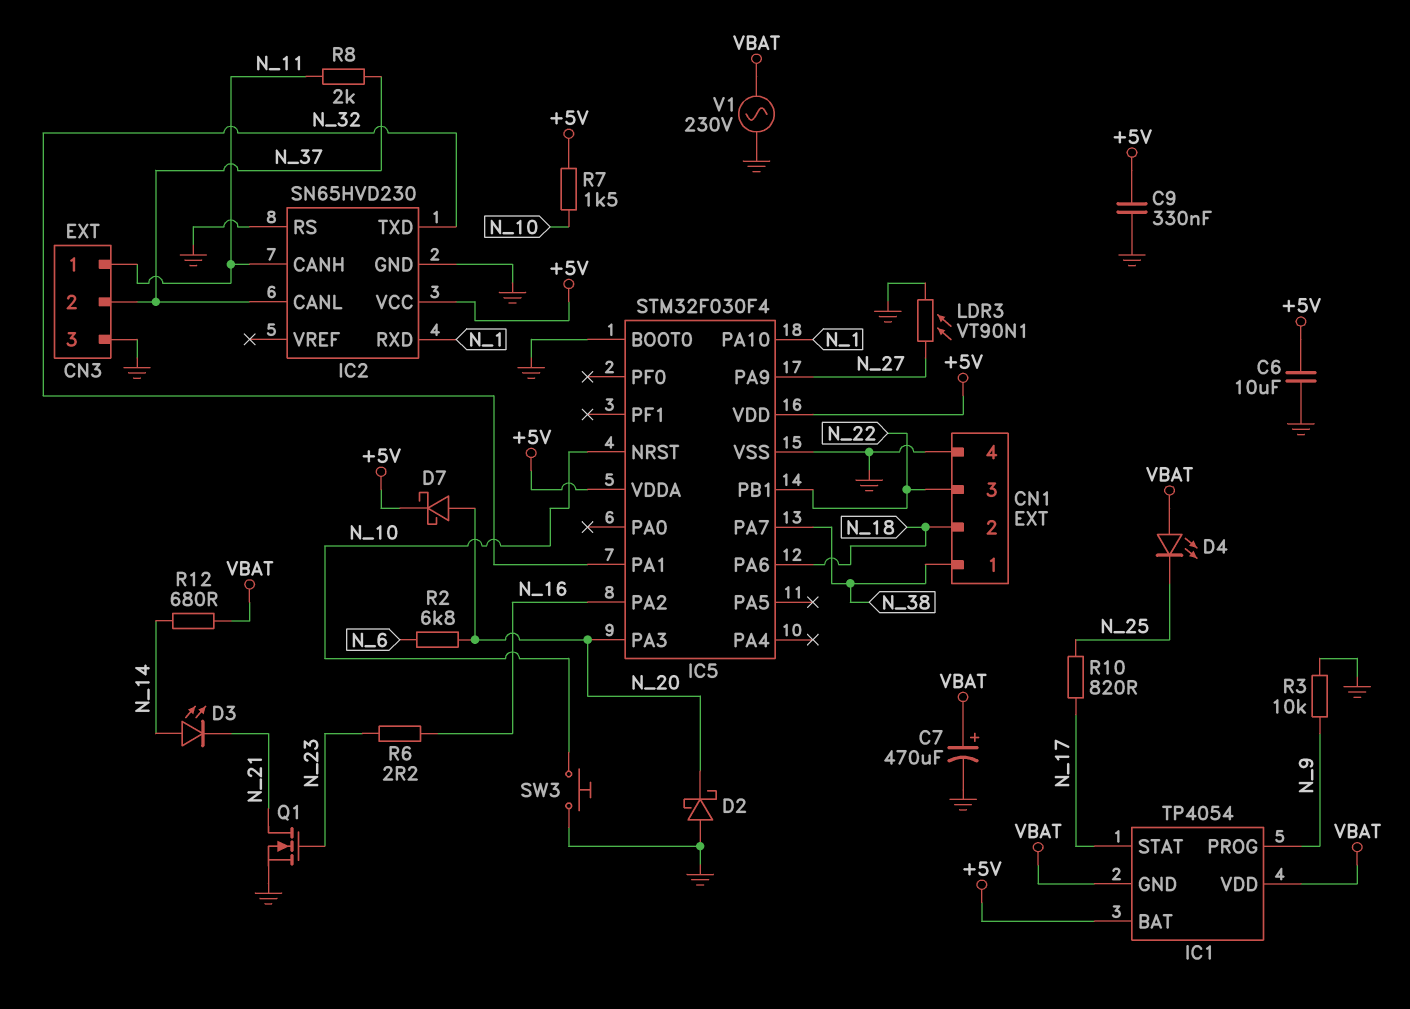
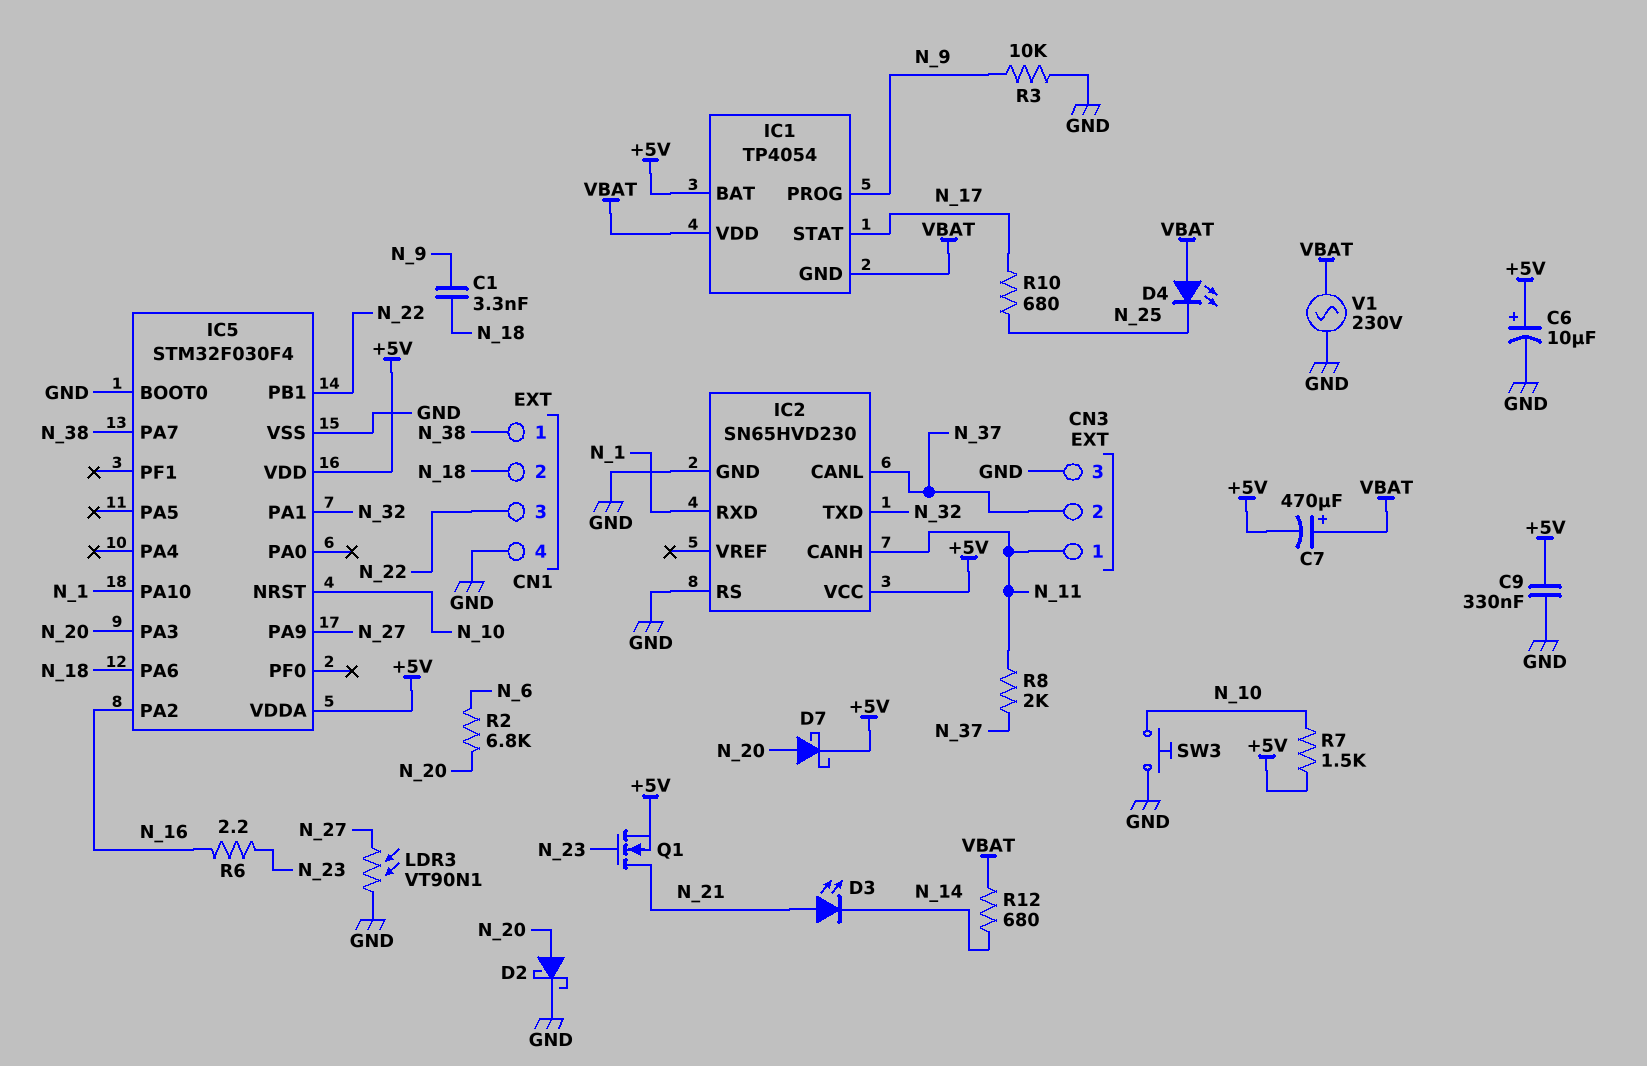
C1: none -> 3.3nF (N_9, N_18)
C6: 10uF (+5V, GND) -> 10uF (plus +5V, minus GND)
C7: 470uF (plus VBAT, minus GND) -> 470uF (plus VBAT, minus +5V)
D2: schottky (A GND, K N_20) -> schottky (A N_20, K GND)
D3: LED (A N_14, K N_21) -> LED (A N_21, K N_14)
Q1: NMOS (G N_23, D N_21, S GND) -> NMOS (G N_23, D N_21, S +5V)
R10: 820 (N_17, N_25) -> 680 (N_17, N_25)

